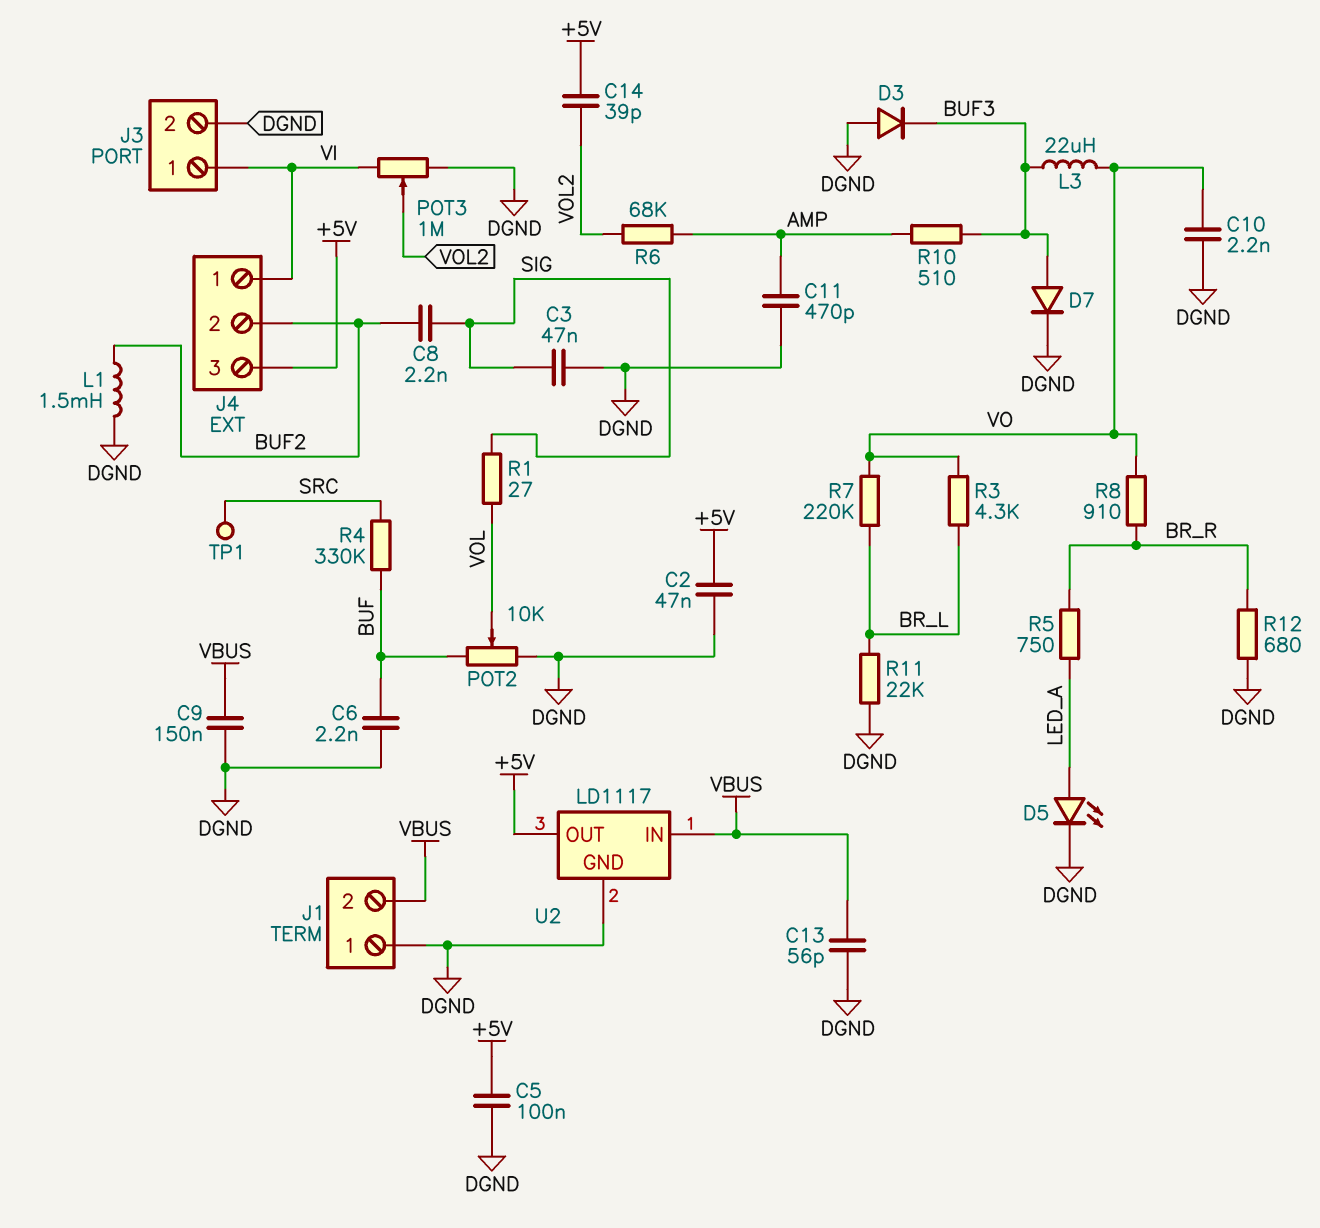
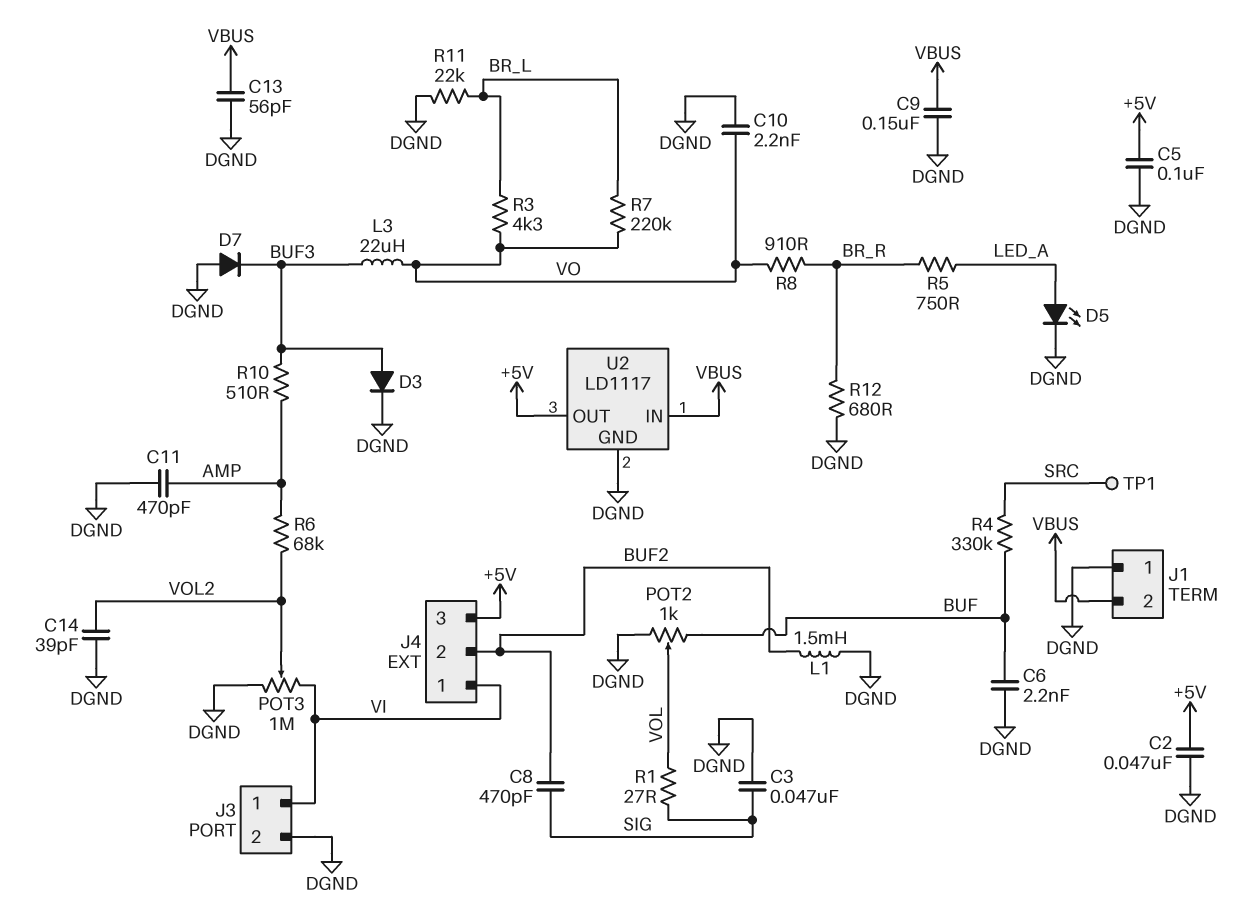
C8: 2.2nF (BUF2, SIG) -> 470pF (BUF2, SIG)
C14: 39pF (+5V, VOL2) -> 39pF (DGND, VOL2)
D3: diode (A DGND, K BUF3) -> diode (A BUF3, K DGND)
D7: diode (A BUF3, K DGND) -> diode (A DGND, K BUF3)
POT2: 10k (BUF, DGND, wiper VOL) -> 1k (BUF, DGND, wiper VOL)

